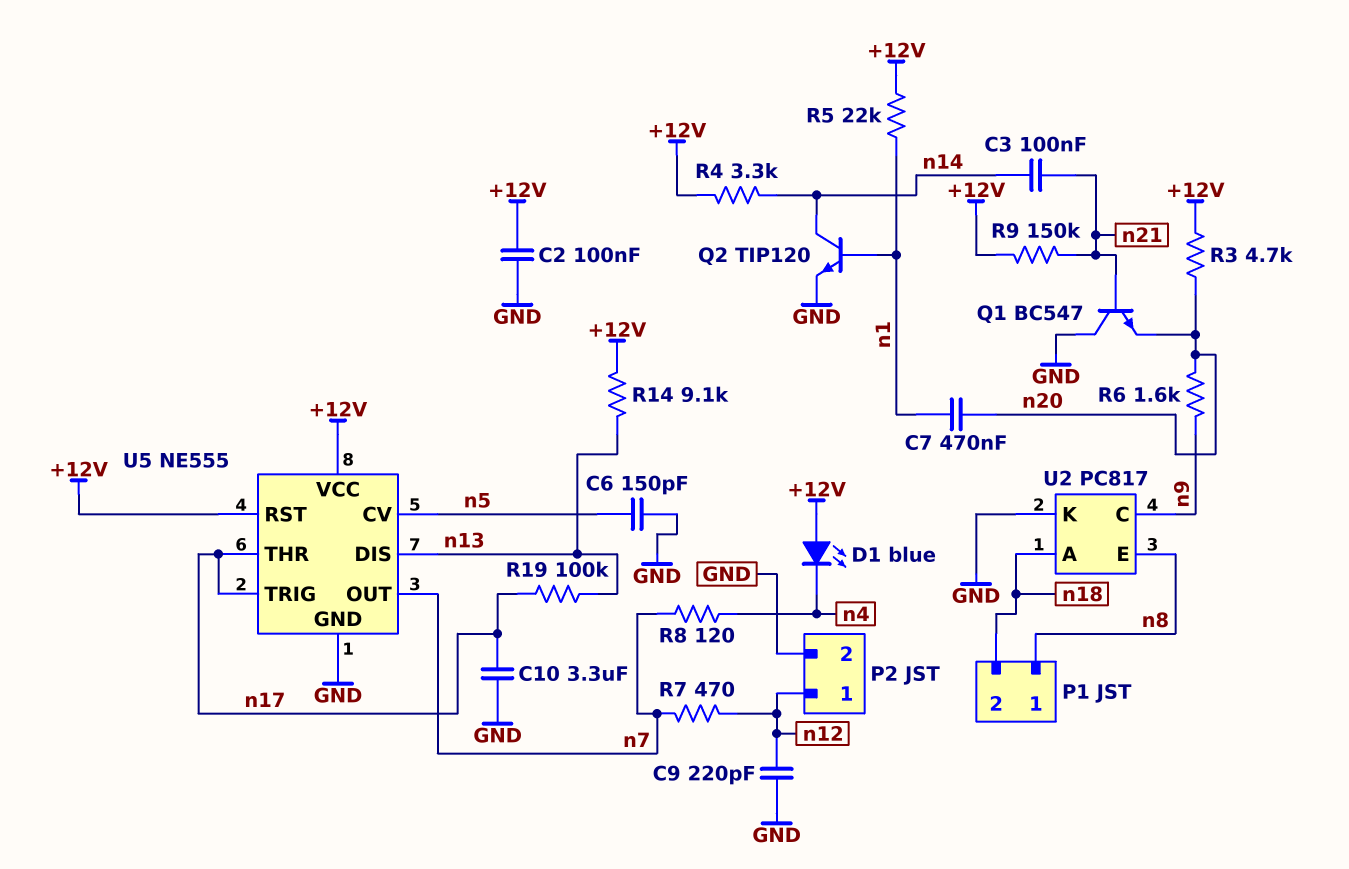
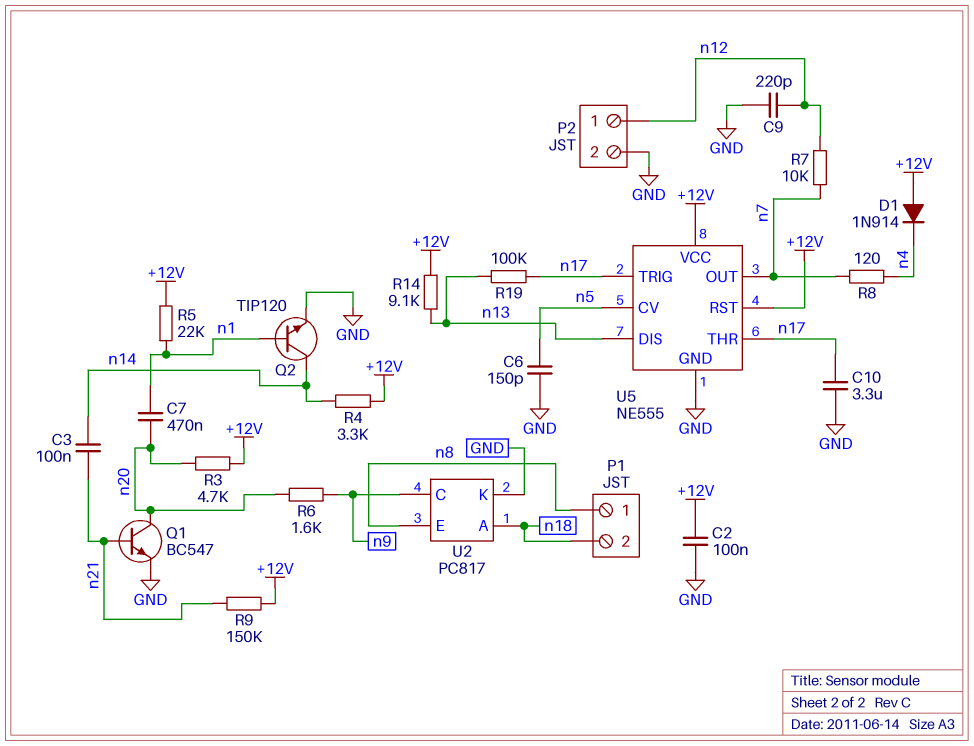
D1: LED blue (A +12V, K n4) -> diode 1N914 (A +12V, K n4)
Q1: NPN BC547 (B n21, C GND, E n20) -> NPN BC547 (B n21, C n20, E GND)
R7: 470 (n7, n12) -> 10k (n7, n12)

